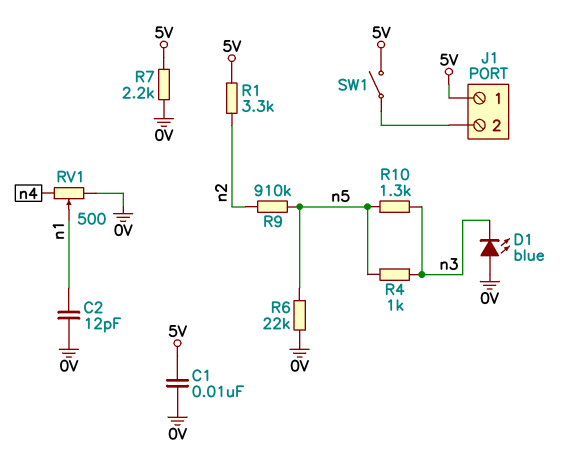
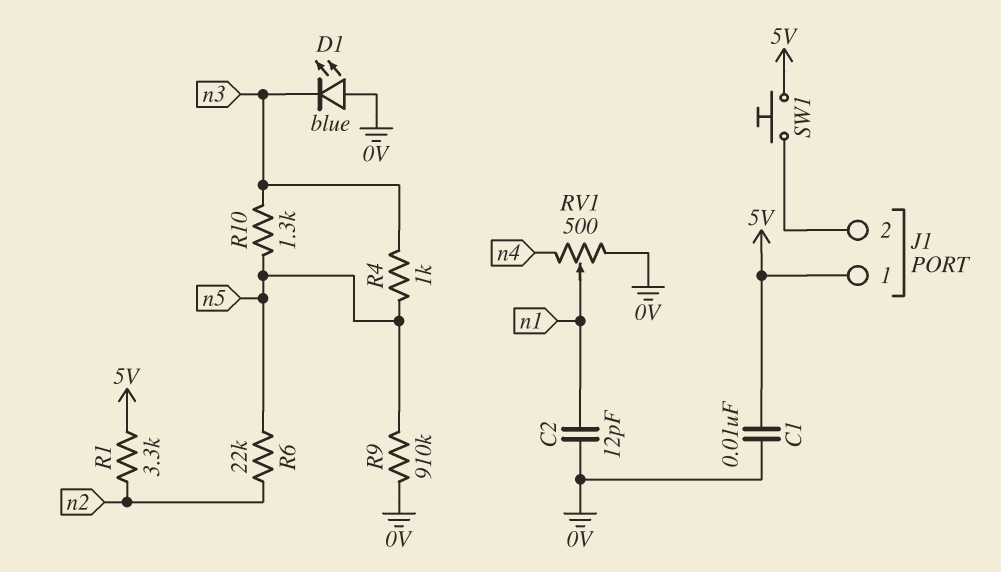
R6: 22k (0V, n5) -> 22k (n2, n5)
R7: 2.2k (0V, 5V) -> none
R9: 910k (n2, n5) -> 910k (0V, n5)
SW1: switch (5V, J1/2) -> button (5V, J1/2)

